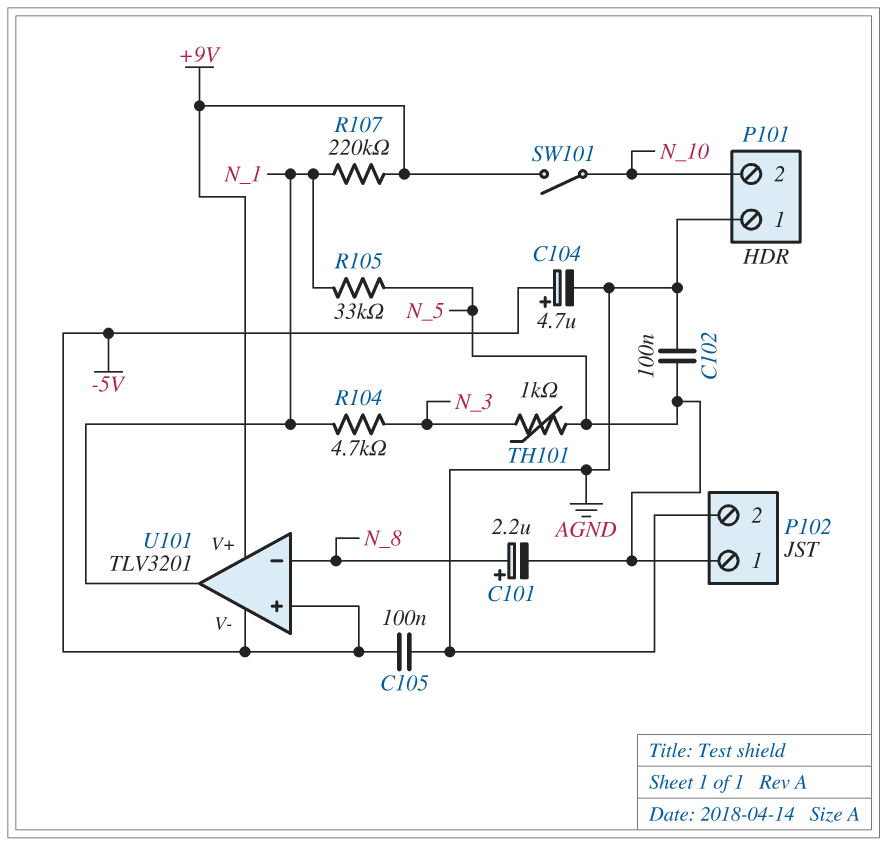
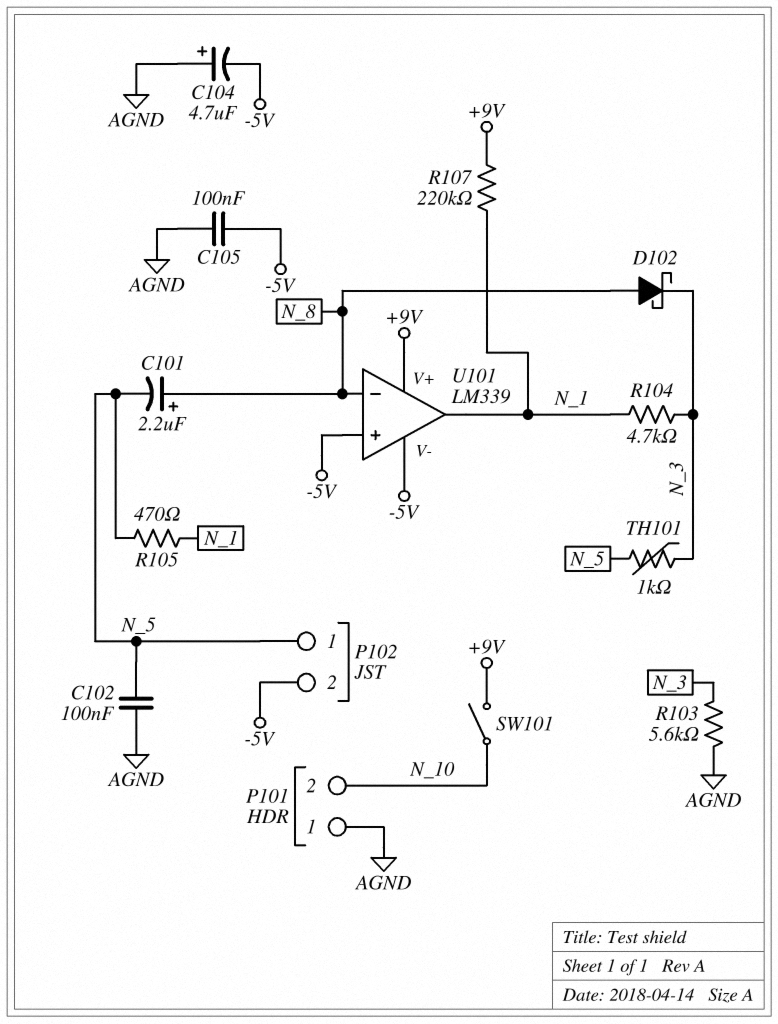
C104: 4.7uF (plus -5V, minus AGND) -> 4.7uF (plus AGND, minus -5V)
D102: none -> schottky (A N_8, K N_3)
P102 pin 2: AGND -> -5V
R103: none -> 5.6k (AGND, N_3)
R105: 33k (N_1, N_5) -> 470 (N_1, N_5)
U101: TLV3201 -> LM339

